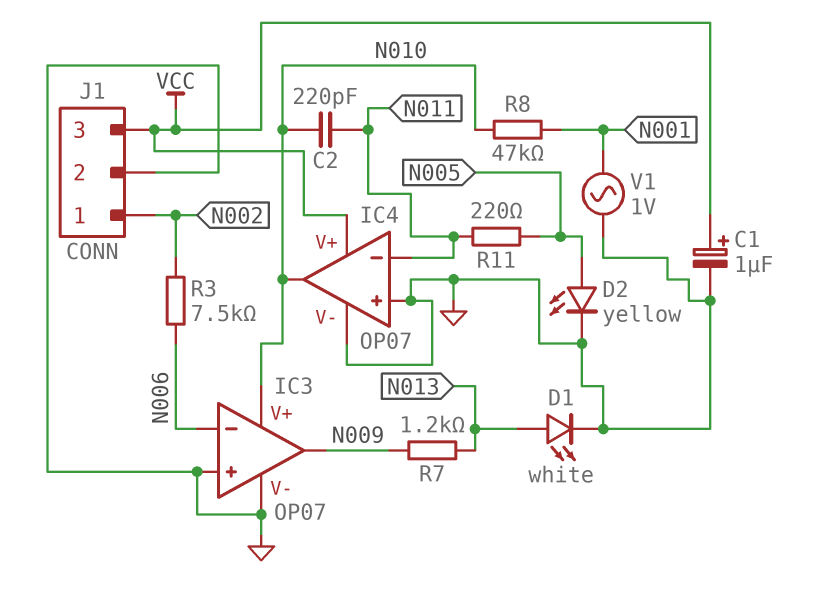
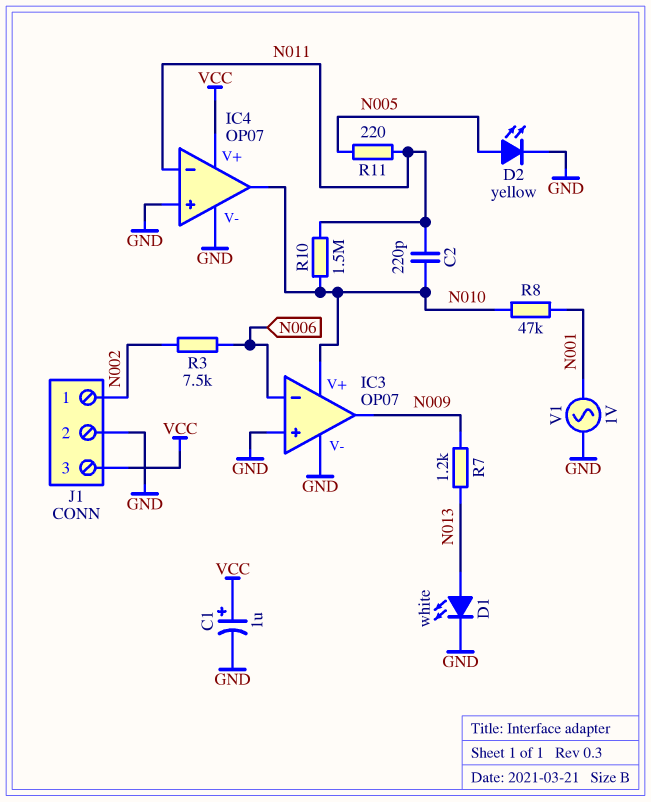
R10: none -> 1.5M (N010, N011)

